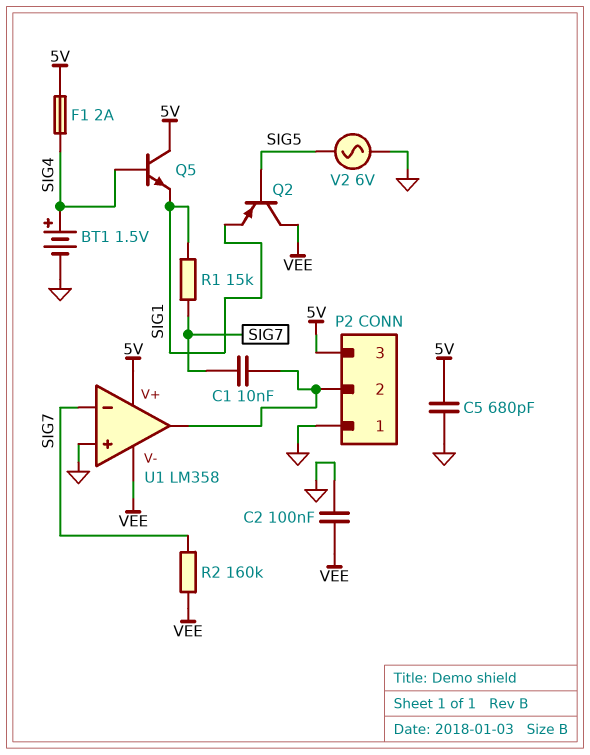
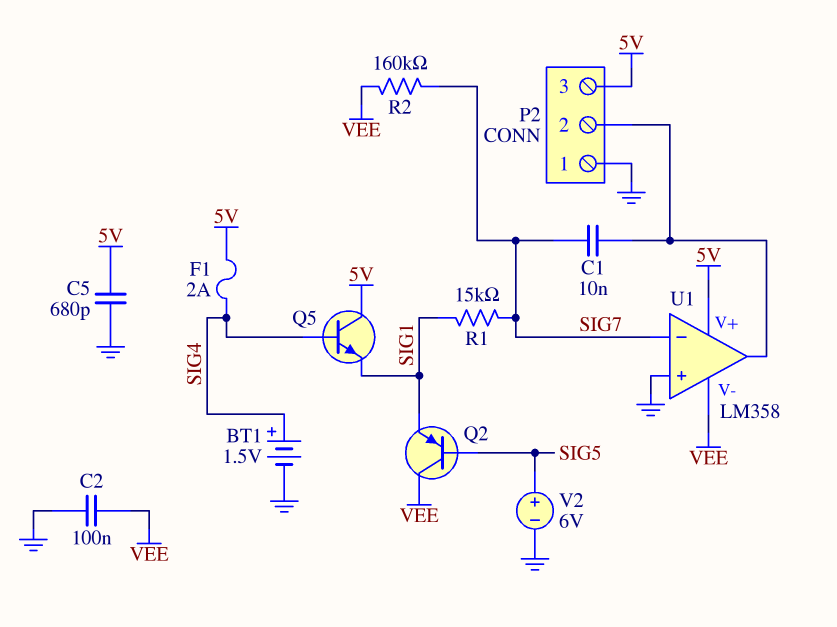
V2: AC 6V (GND, SIG5) -> 6V (plus SIG5, minus GND)

